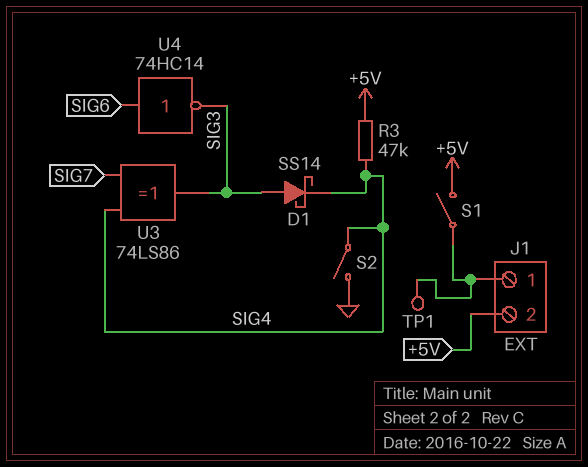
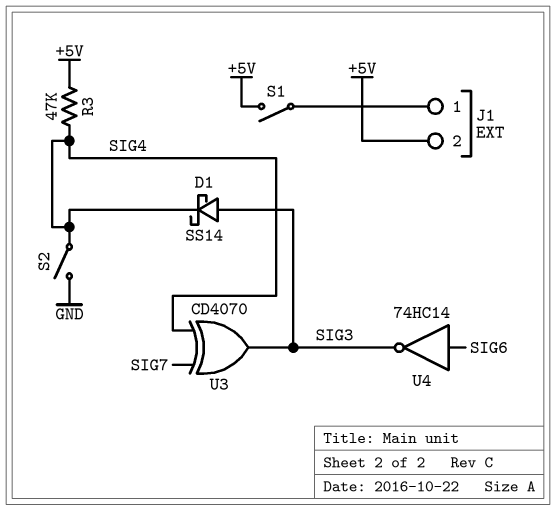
TP1: test point (J1/1) -> none
U3: XOR 74LS86 (in SIG4, in SIG7, out SIG3) -> XOR CD4070 (in SIG4, in SIG7, out SIG3)

